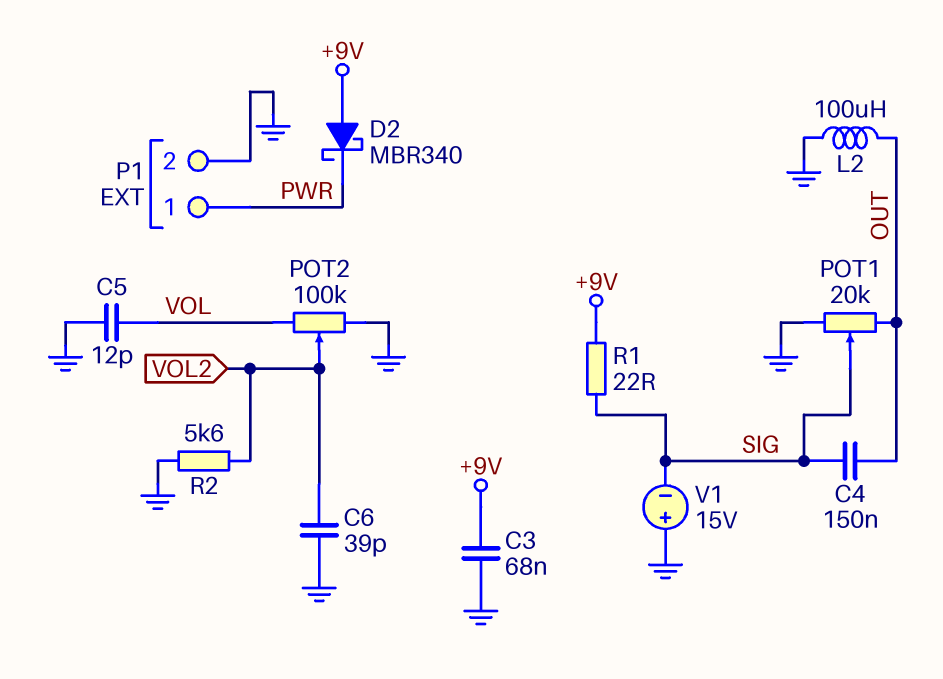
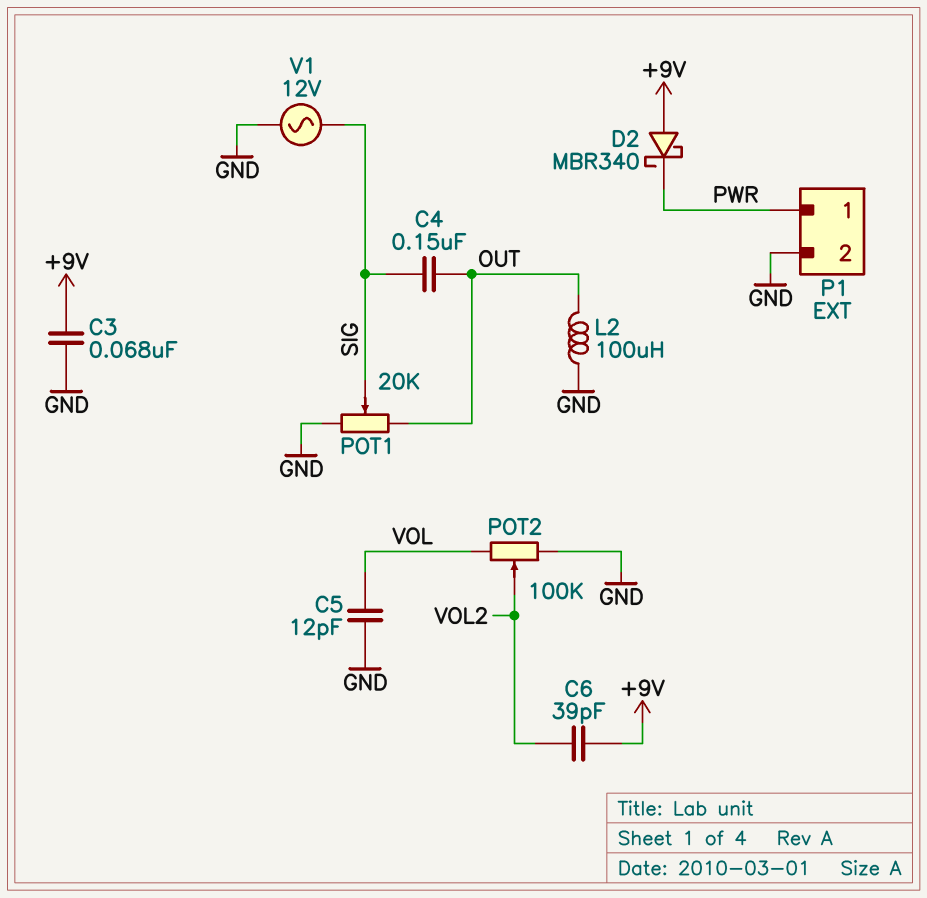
C6: 39pF (GND, VOL2) -> 39pF (+9V, VOL2)
R1: 22 (+9V, SIG) -> none
R2: 5.6k (GND, VOL2) -> none
V1: 15V (plus GND, minus SIG) -> AC 12V (GND, SIG)

